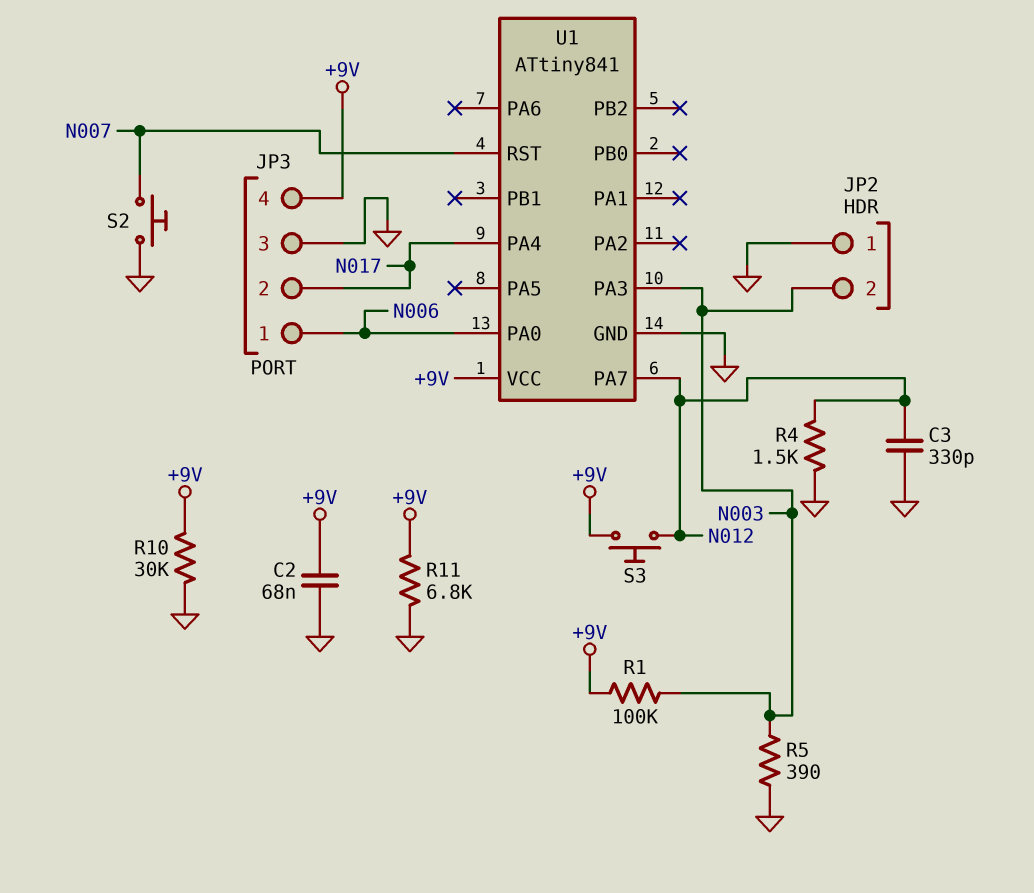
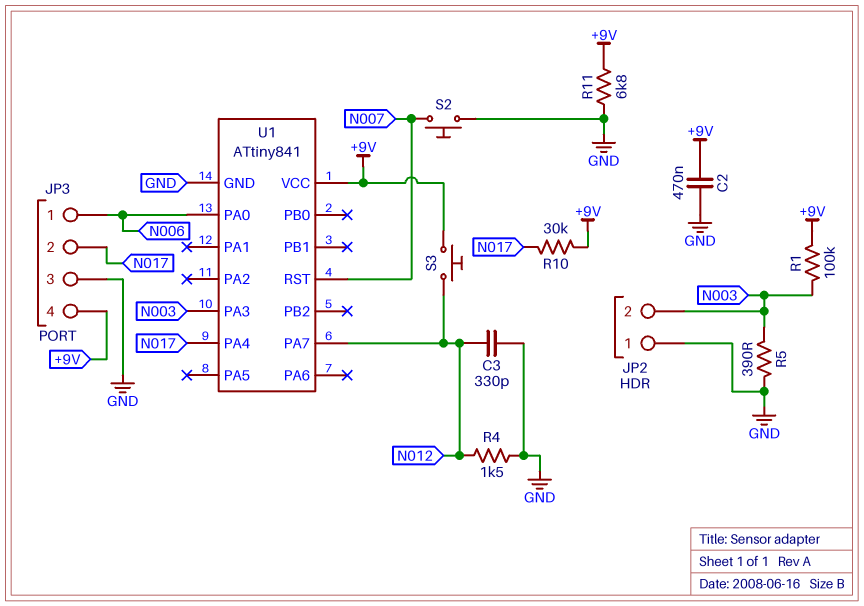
C2: 68nF (+9V, GND) -> 470nF (+9V, GND)
R10: 30k (+9V, GND) -> 30k (+9V, N017)

